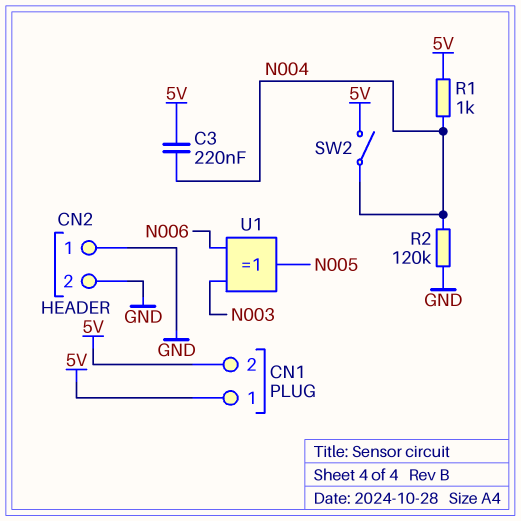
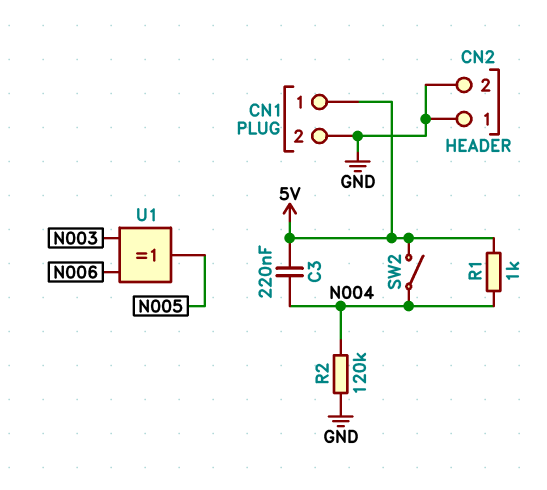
CN1 pin 2: 5V -> GND

